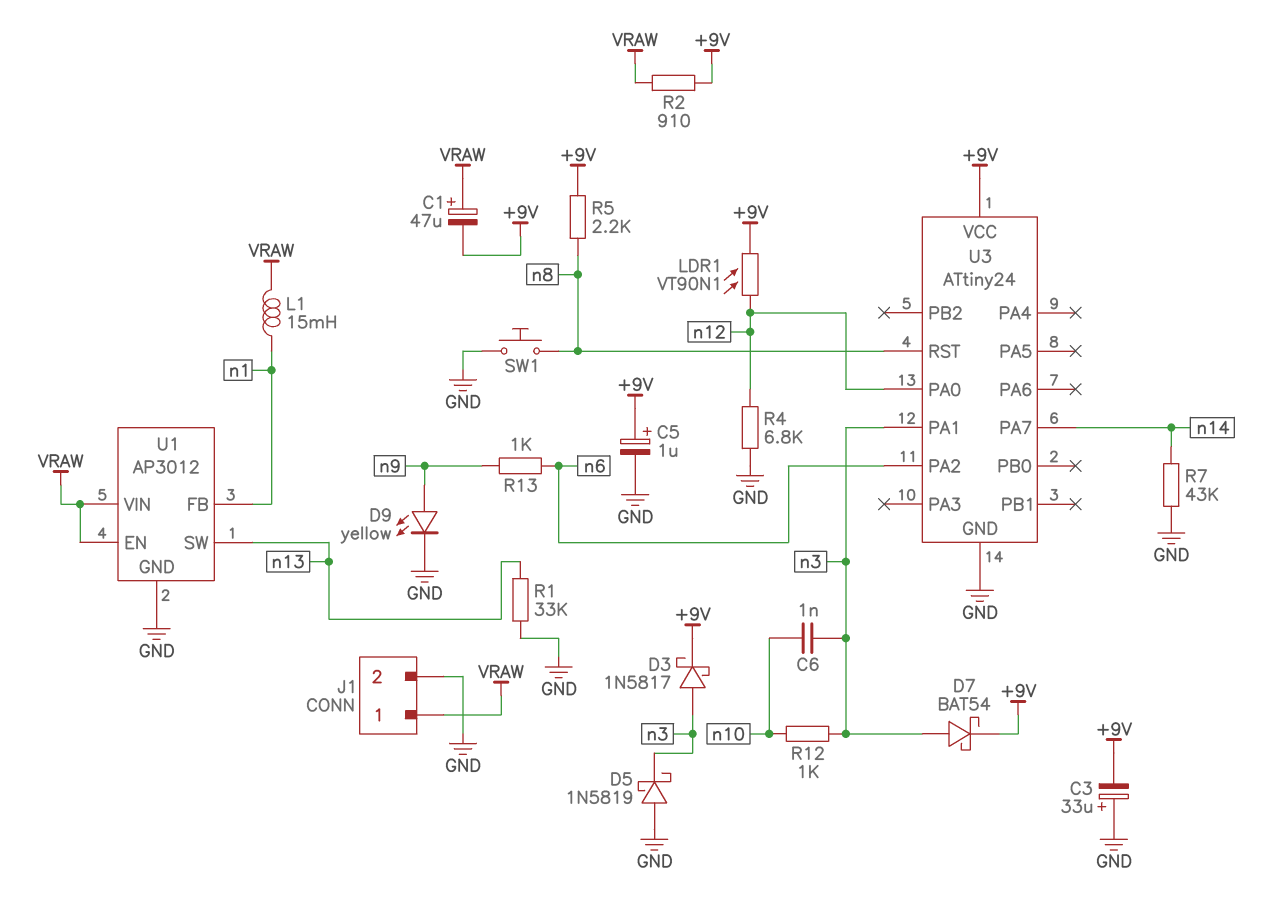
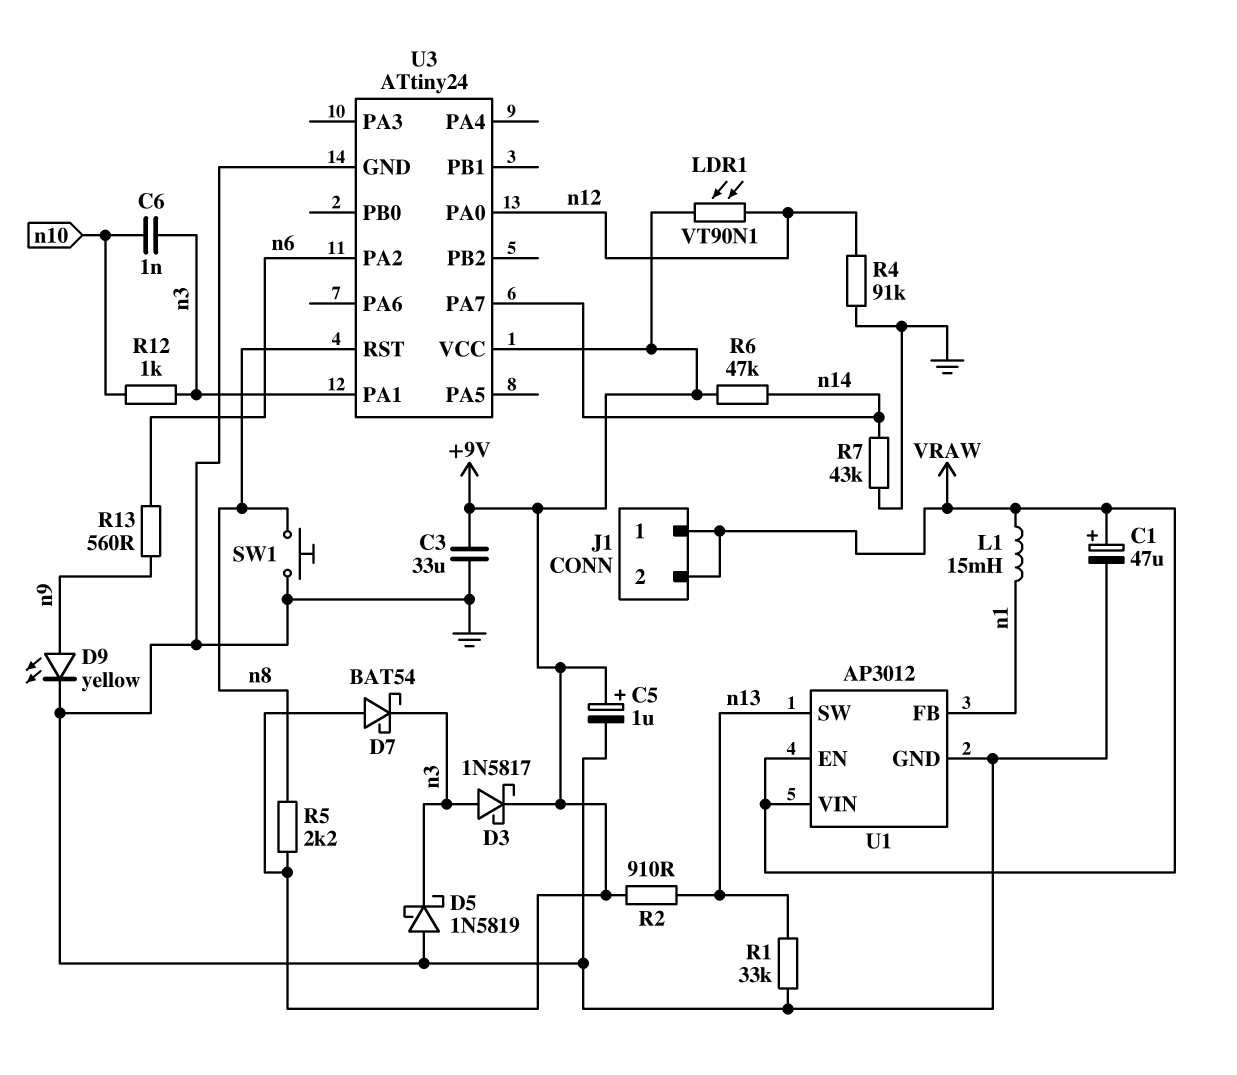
C1: 47uF (plus VRAW, minus +9V) -> 47uF (plus VRAW, minus GND)
C3: 33uF (plus GND, minus +9V) -> 33uF (+9V, GND)
D7: schottky BAT54 (A n3, K +9V) -> schottky BAT54 (A +9V, K n3)
J1 pin 2: GND -> VRAW
R2: 910 (+9V, VRAW) -> 910 (+9V, n13)
R4: 6.8k (GND, n12) -> 91k (GND, n12)
R6: none -> 47k (+9V, n14)
R13: 1k (n6, n9) -> 560 (n6, n9)

